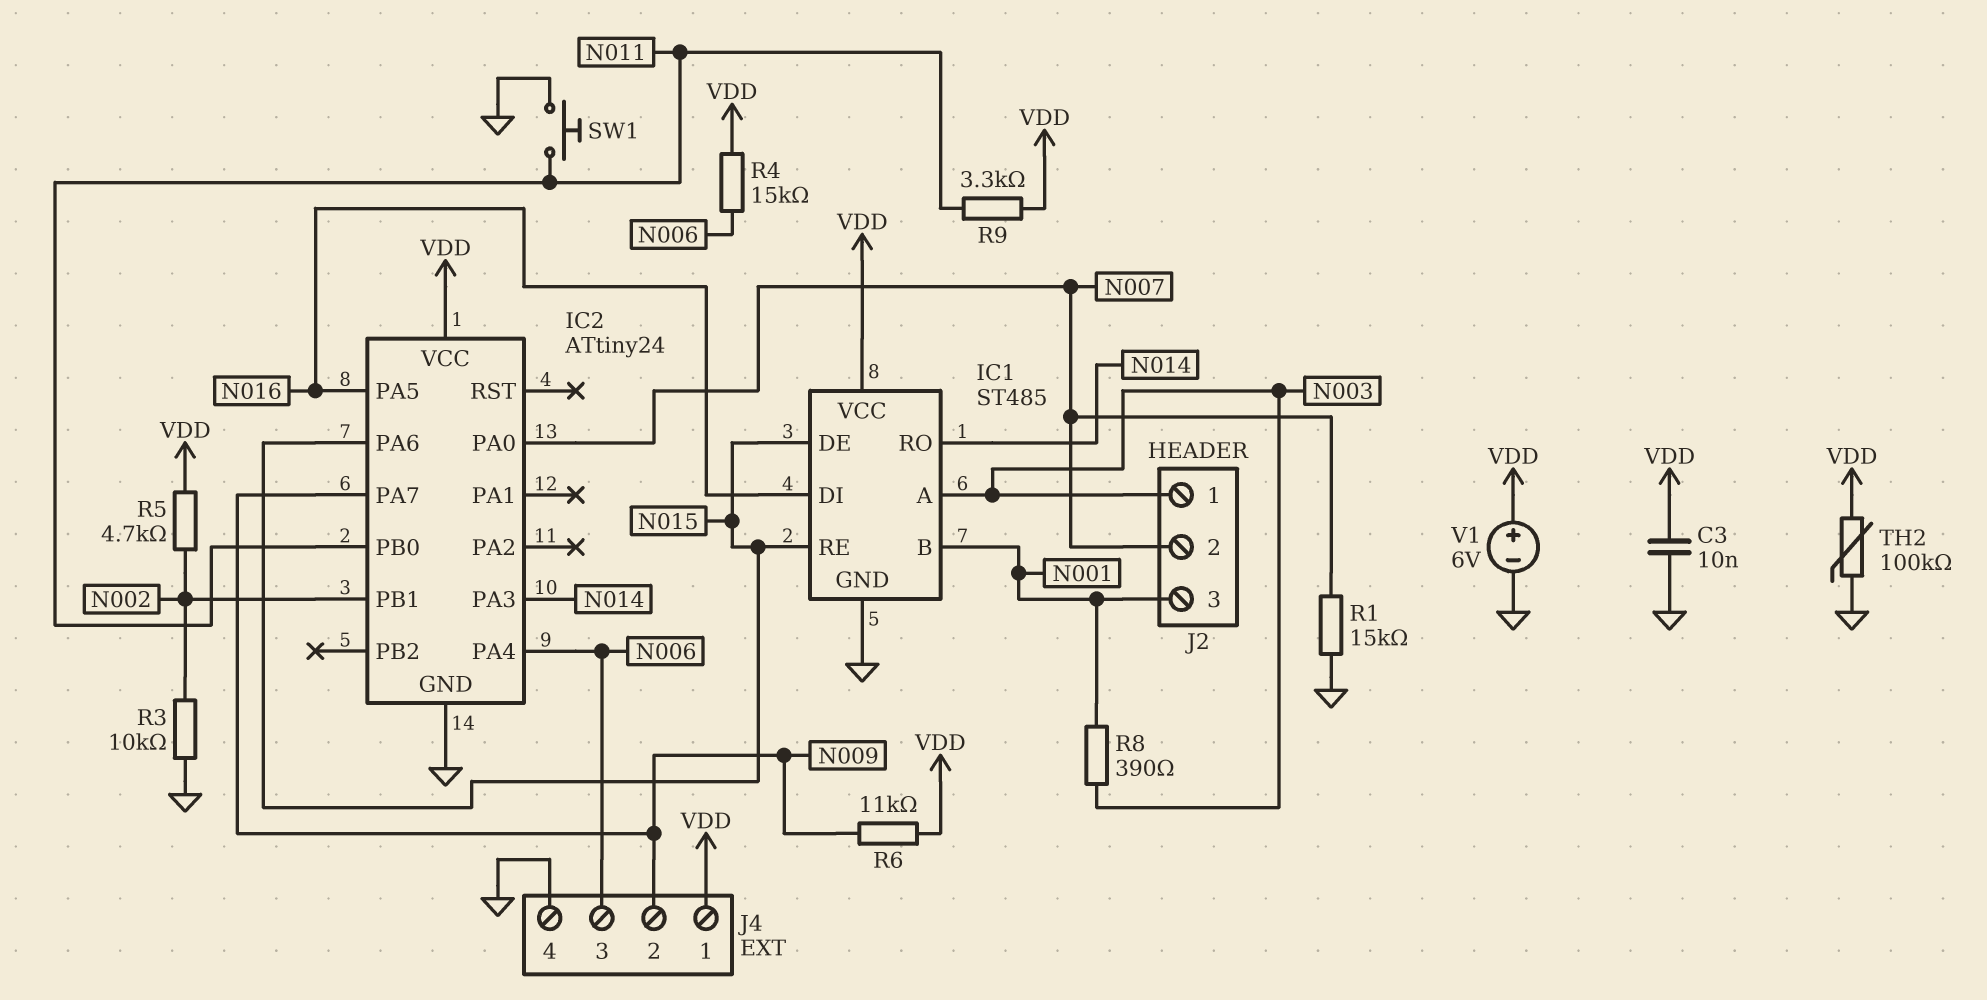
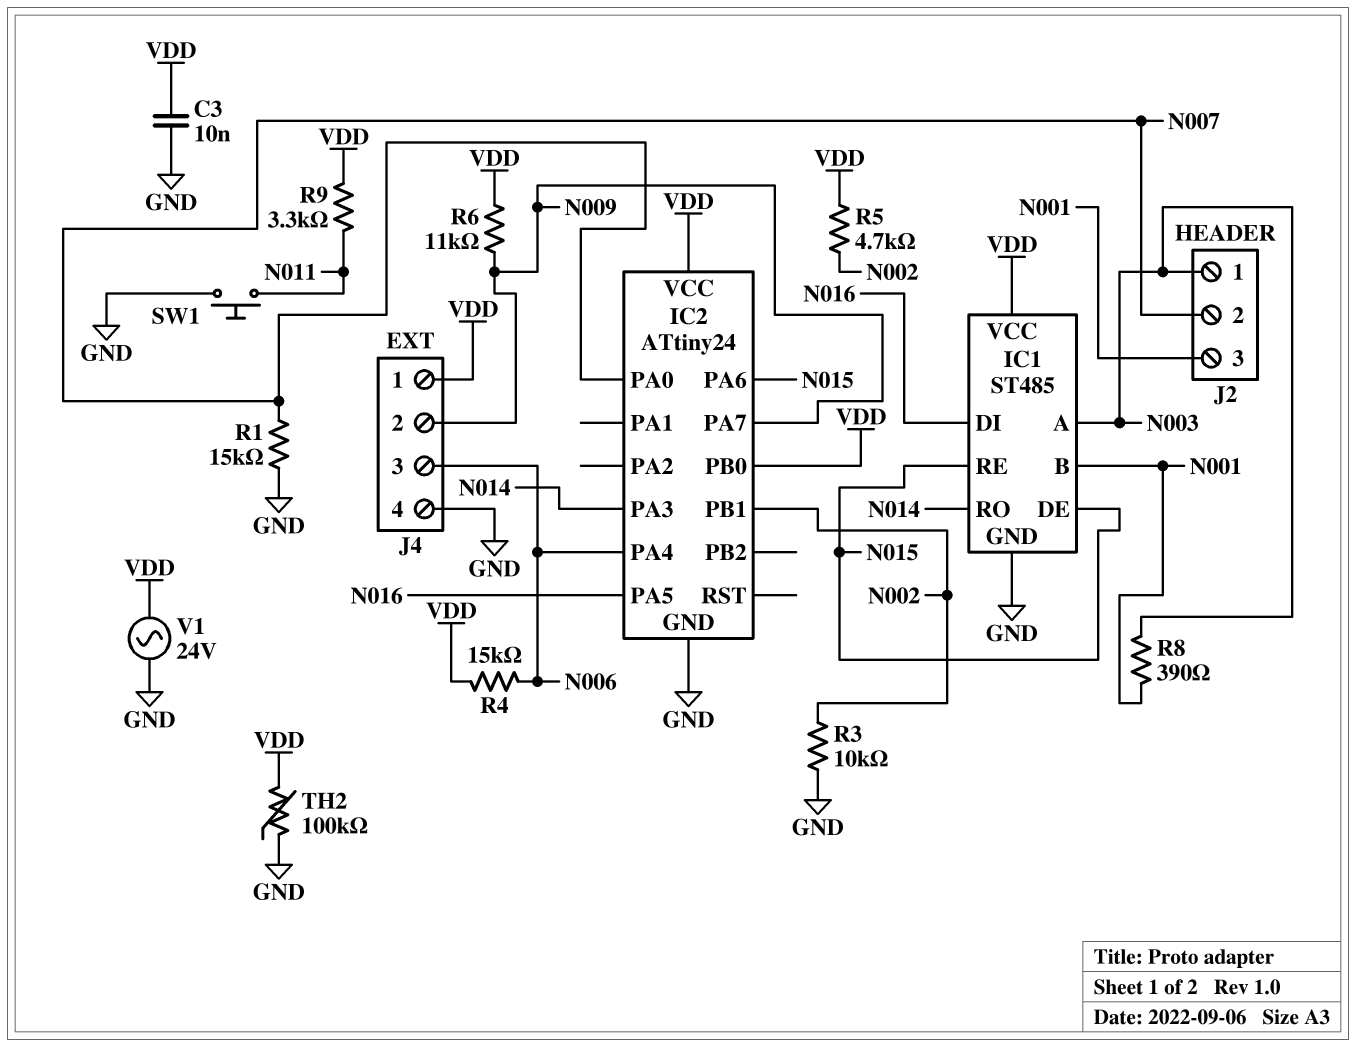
IC2 pin PB0: N011 -> VDD
V1: 6V (plus VDD, minus GND) -> AC 24V (GND, VDD)

